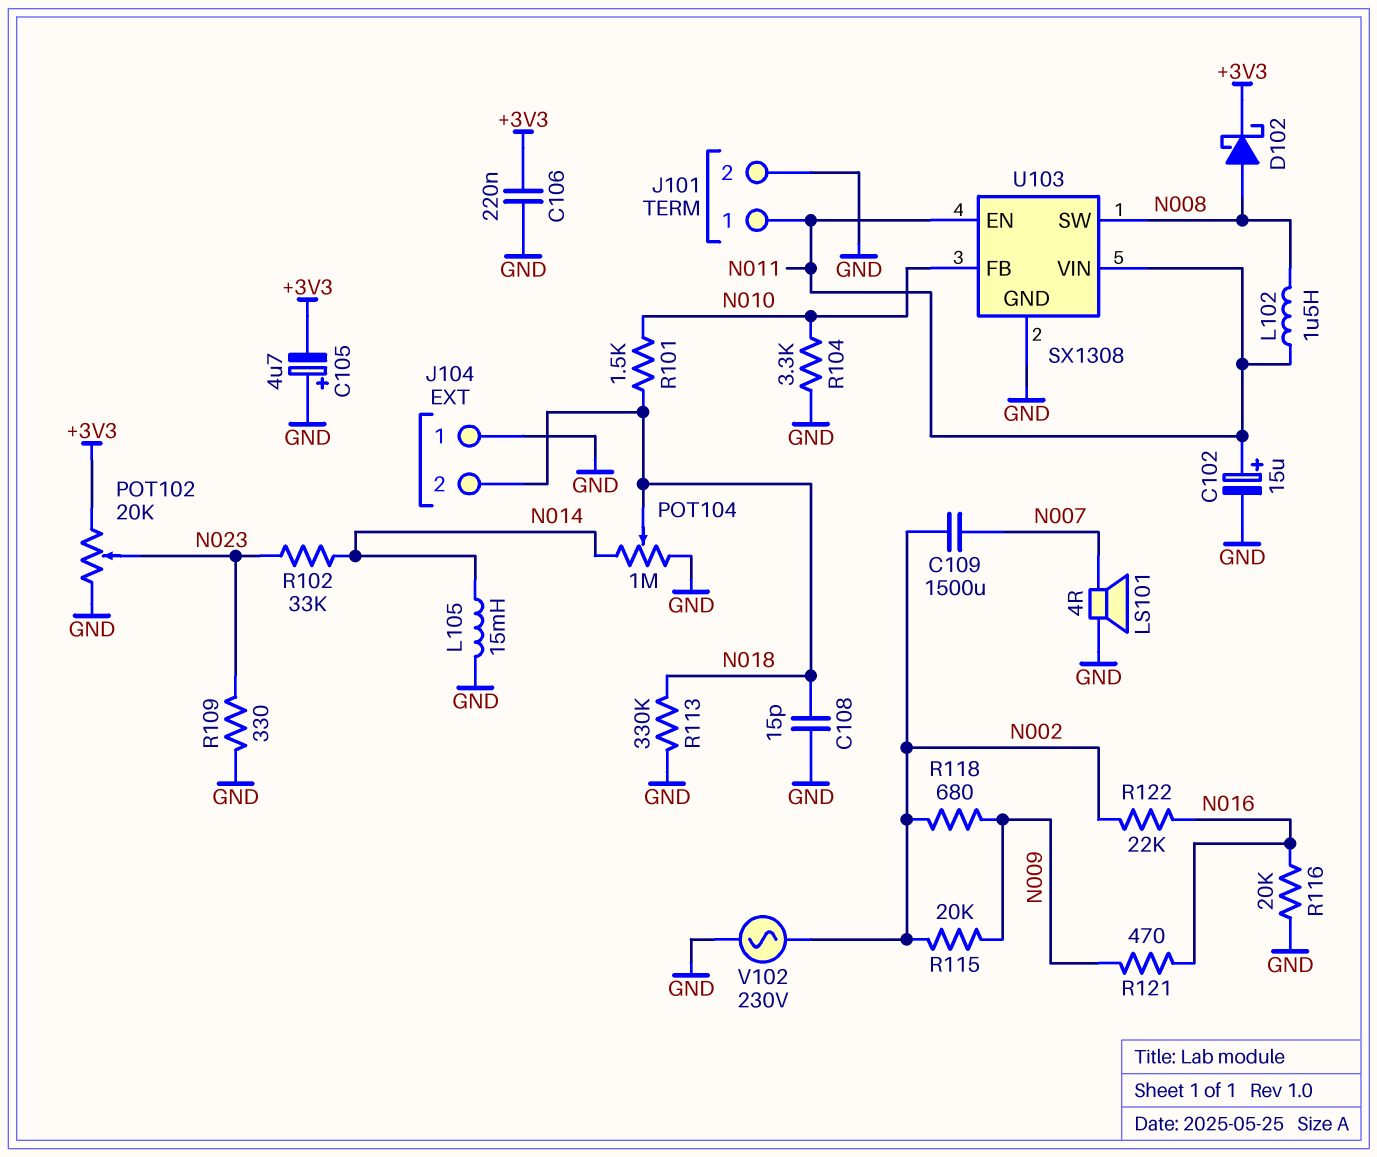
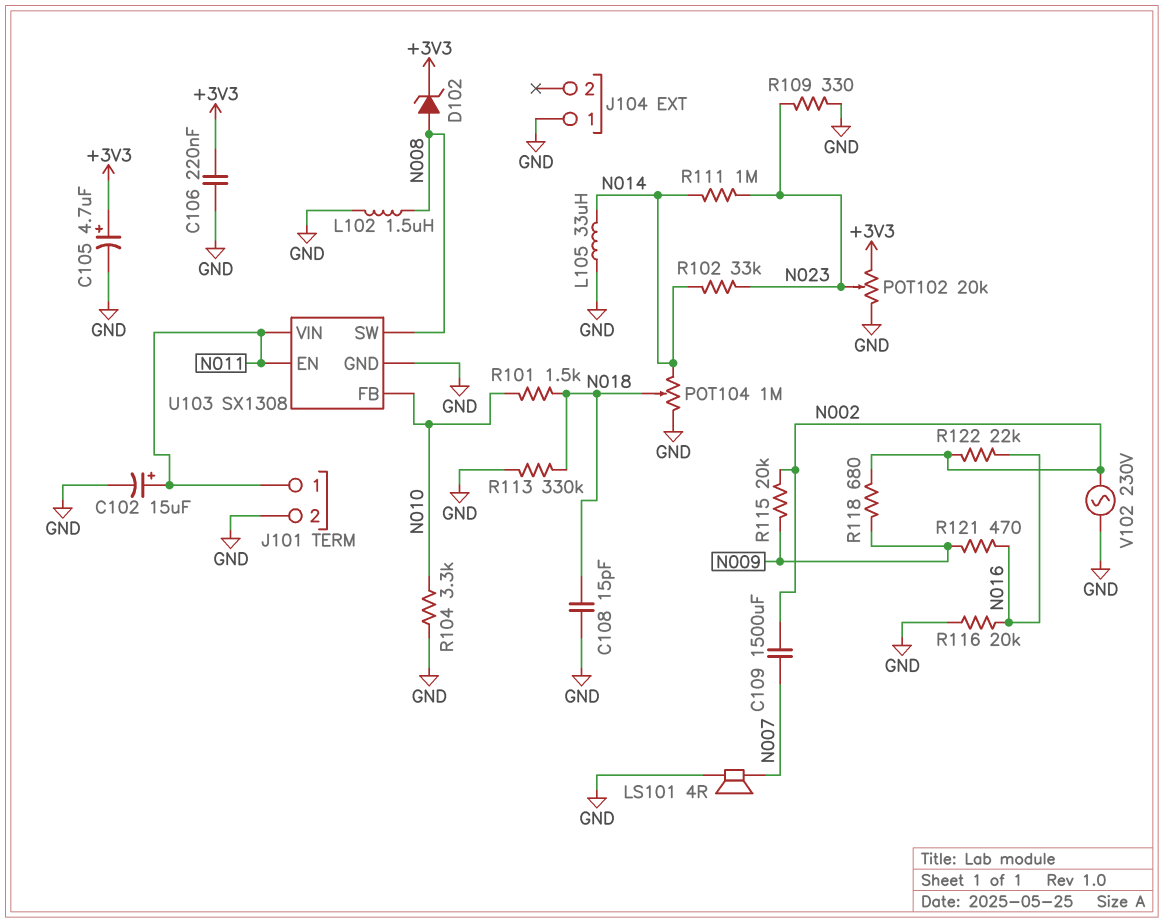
C105: 4.7uF (plus GND, minus +3V3) -> 4.7uF (plus +3V3, minus GND)
D102: schottky (A N008, K +3V3) -> zener (A N008, K +3V3)
J104 pin 2: N018 -> none
L102: 1.5uH (N008, N011) -> 1.5uH (GND, N008)
L105: 15mH (GND, N014) -> 33uH (GND, N014)
R111: none -> 1M (N014, N023)

